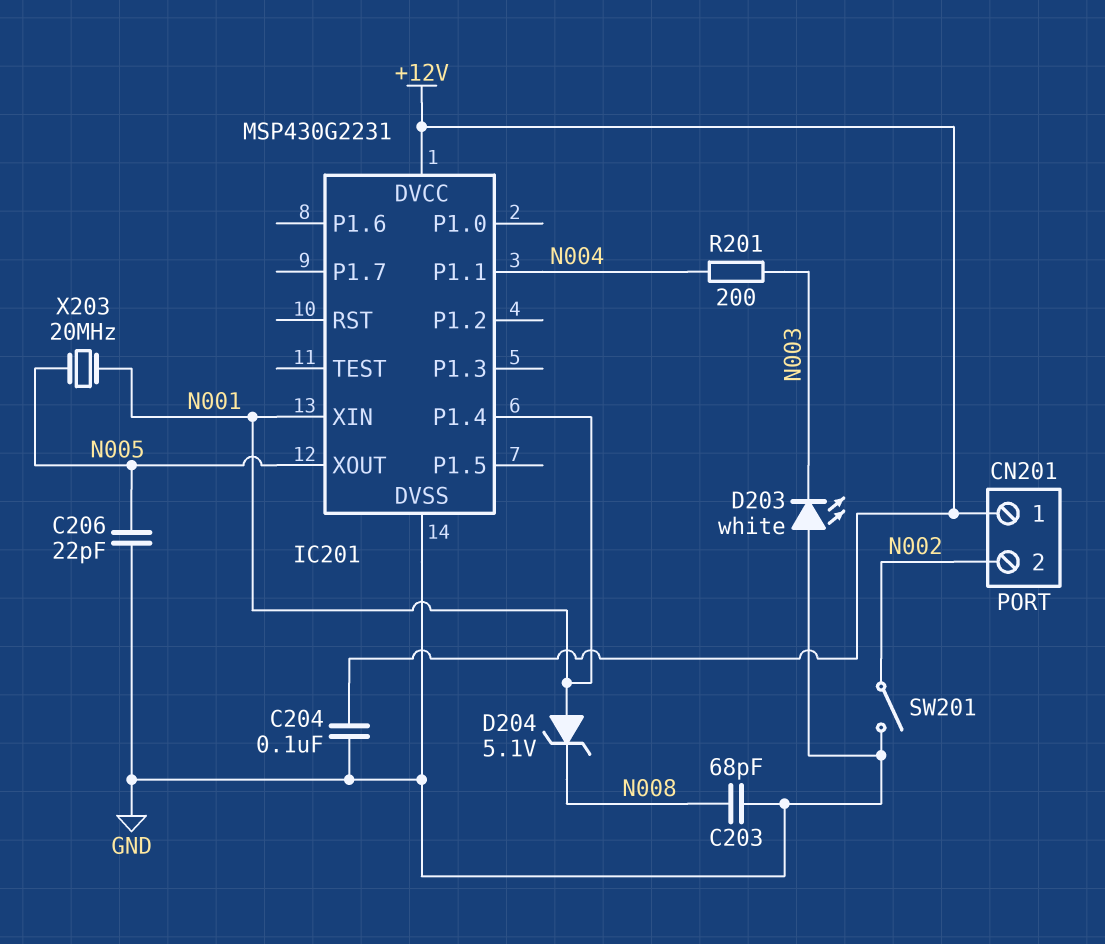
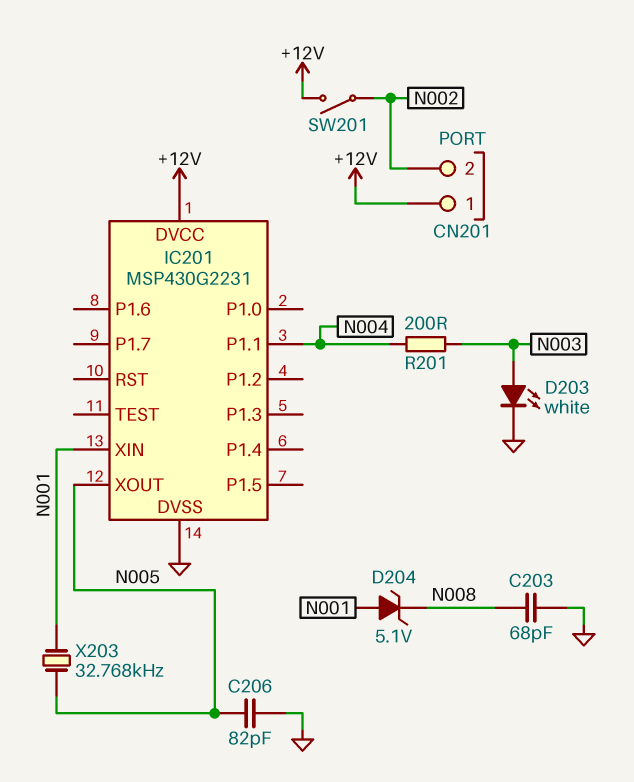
C204: 100nF (+12V, GND) -> none
C206: 22pF (GND, N005) -> 82pF (GND, N005)
D203: LED white (A GND, K N003) -> LED white (A N003, K GND)
IC201 pin P1.4: N001 -> none
SW201: switch (GND, N002) -> switch (+12V, N002)
X203: 20MHz (N001, N005) -> 32.768kHz (N001, N005)

